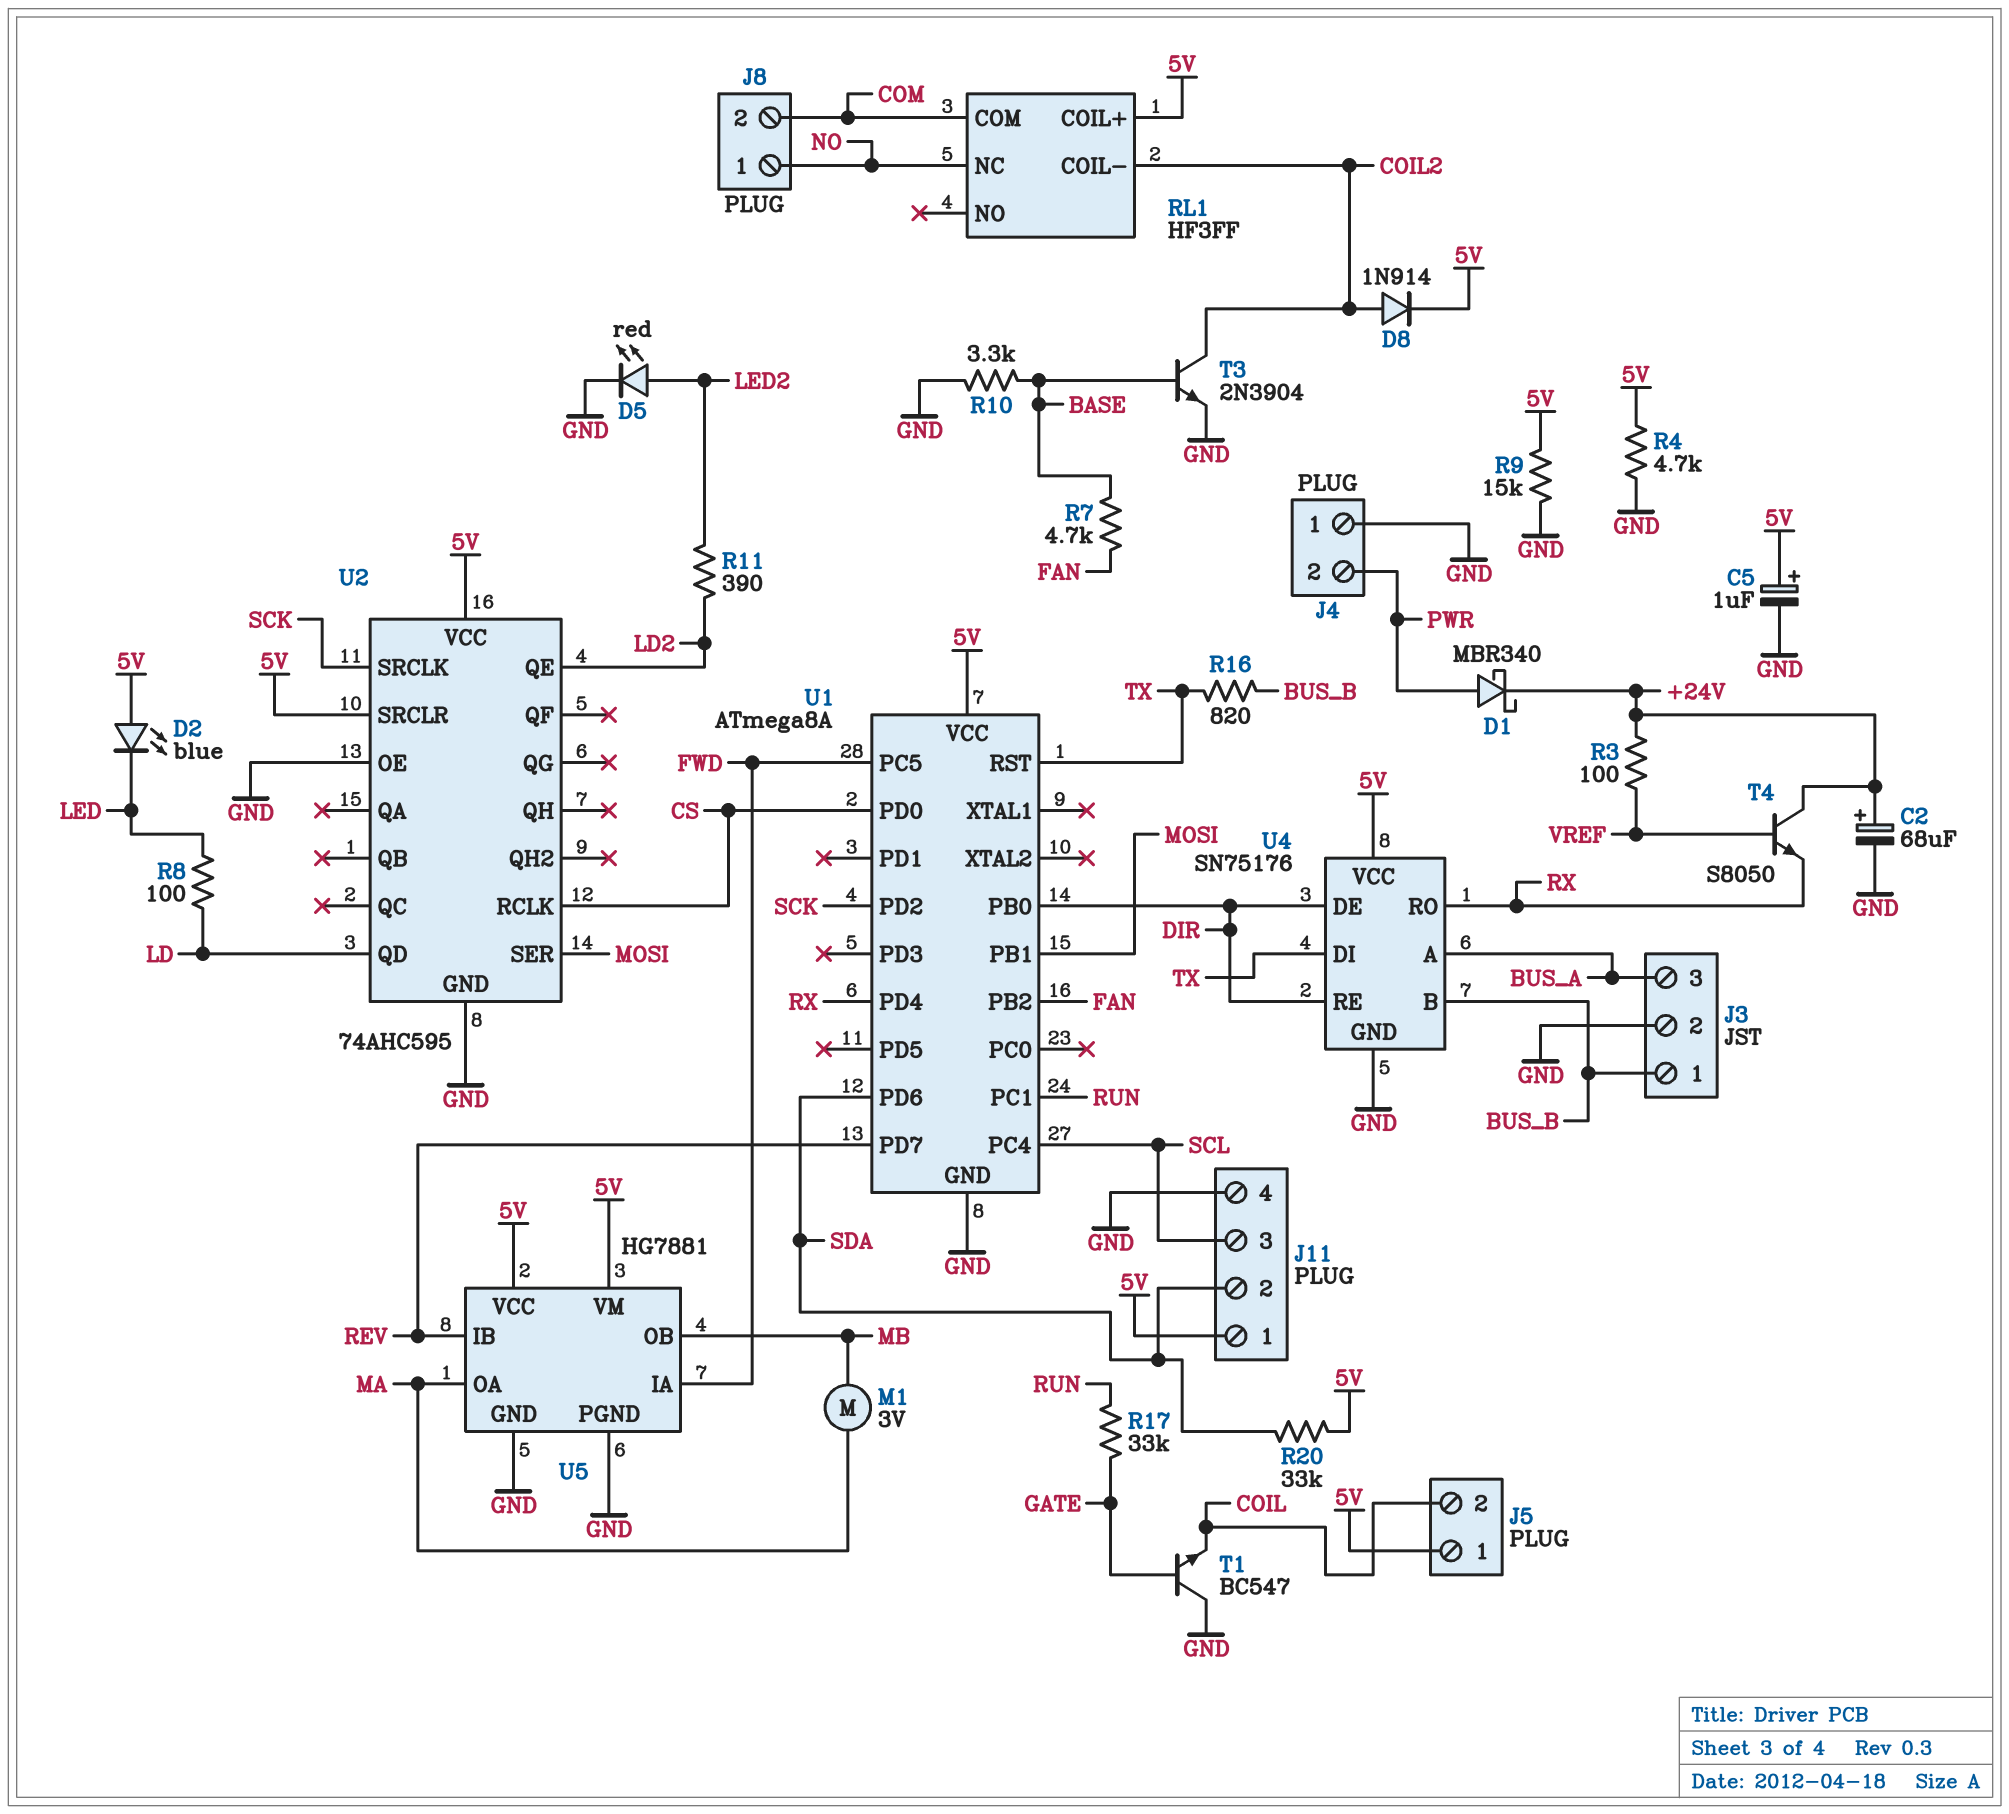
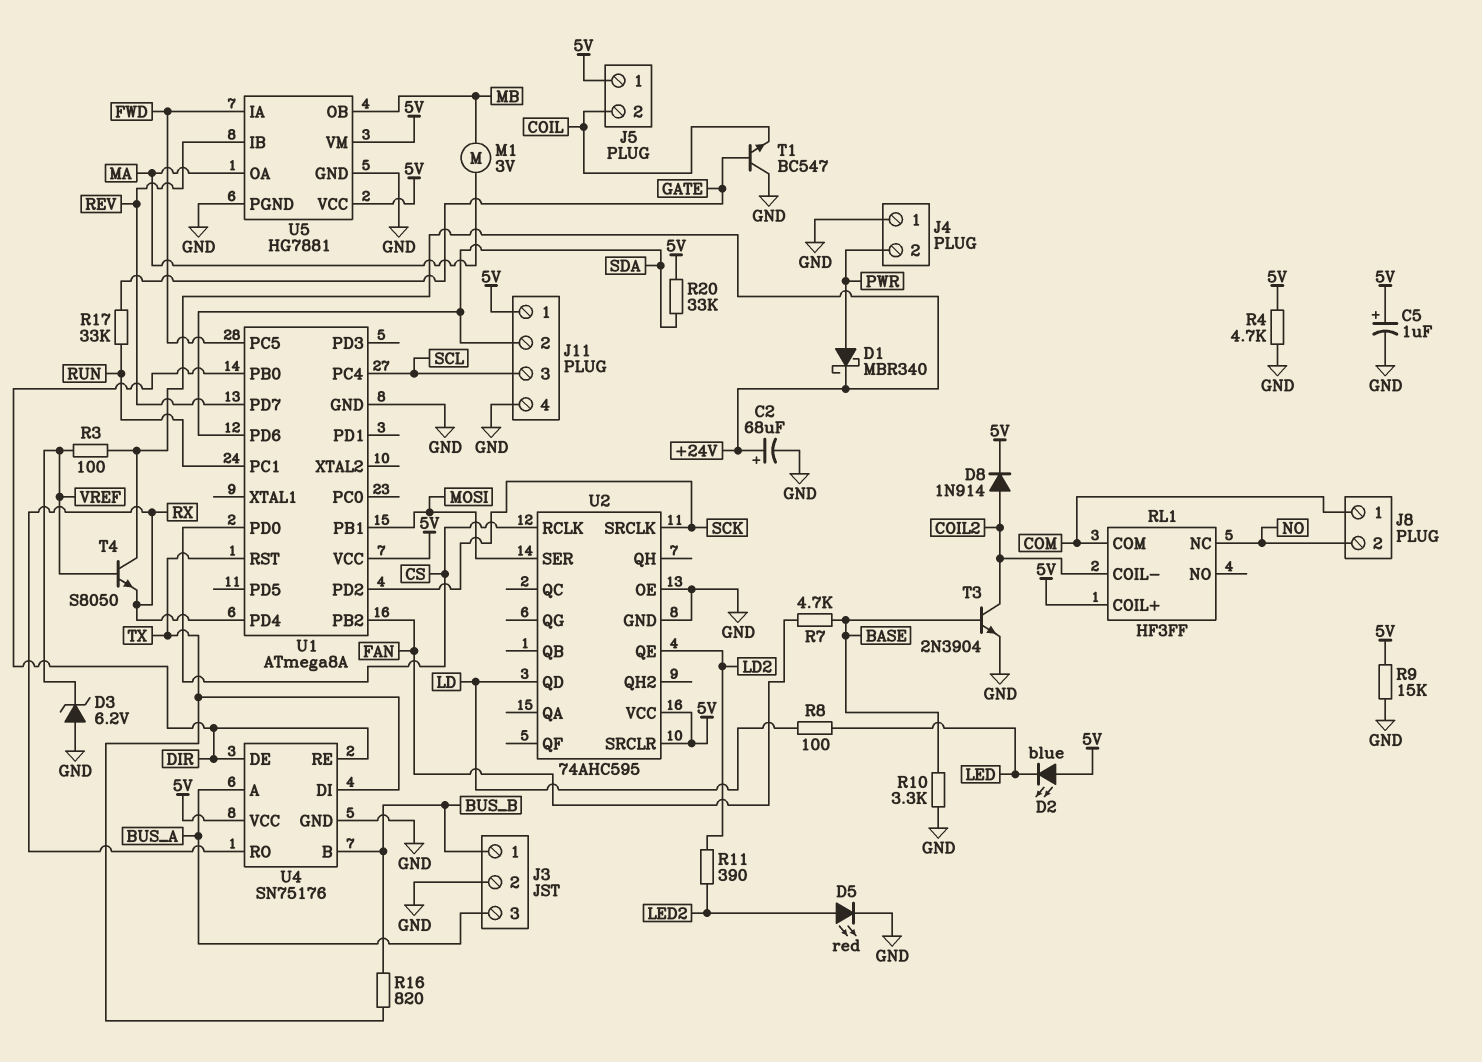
D3: none -> zener 6.2V (A GND, K VREF)
J8 pin 1: NO -> COM
J8 pin 2: COM -> NO

